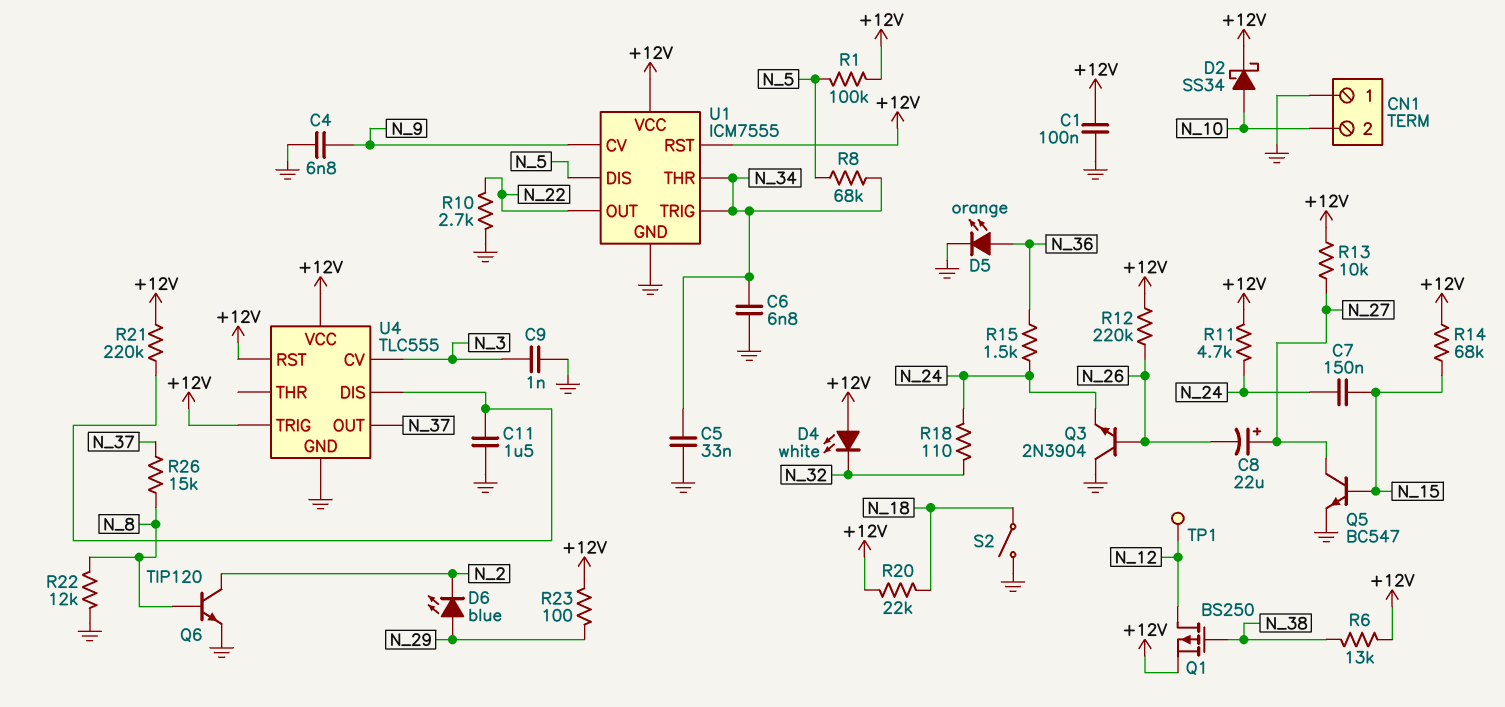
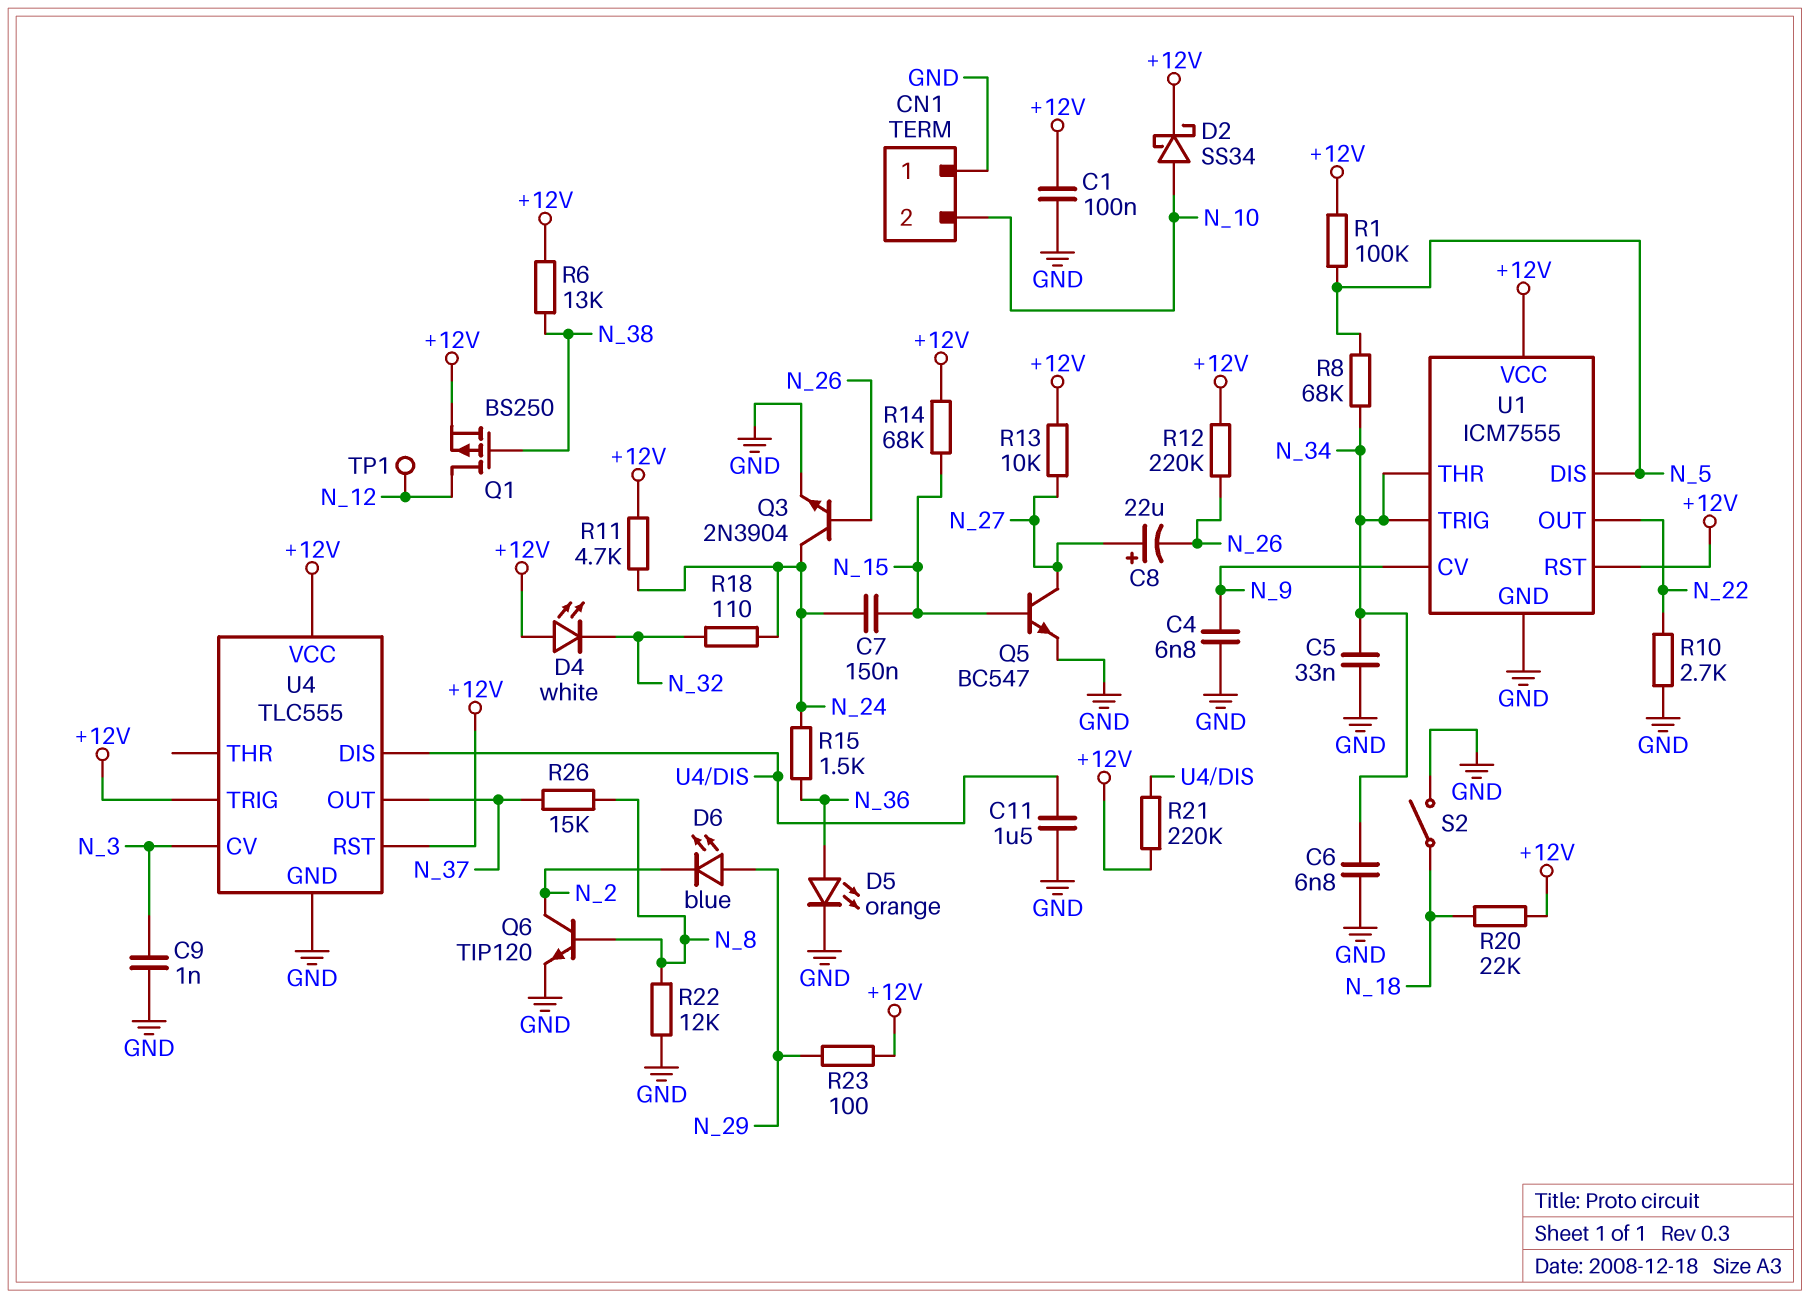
Q3: NPN 2N3904 (B N_26, C GND, E N_24) -> NPN 2N3904 (B N_26, C N_24, E GND)

